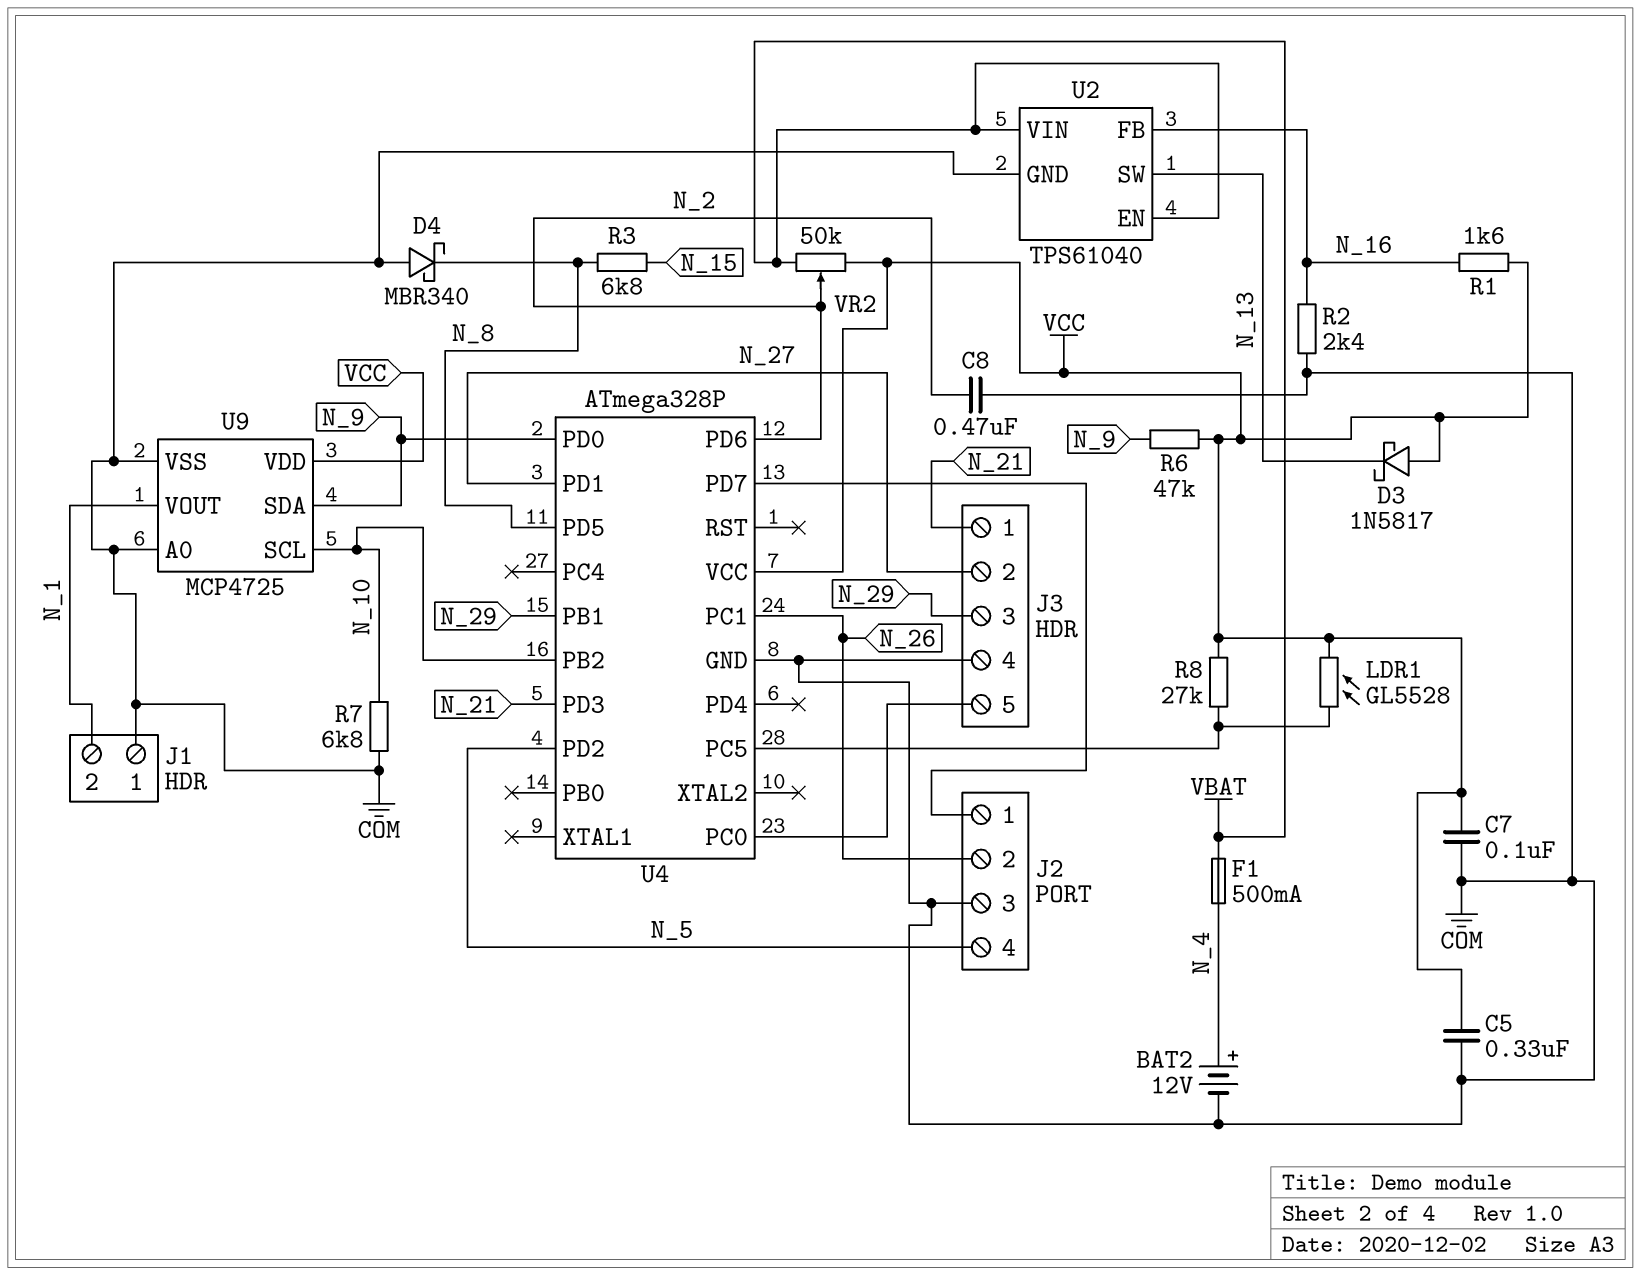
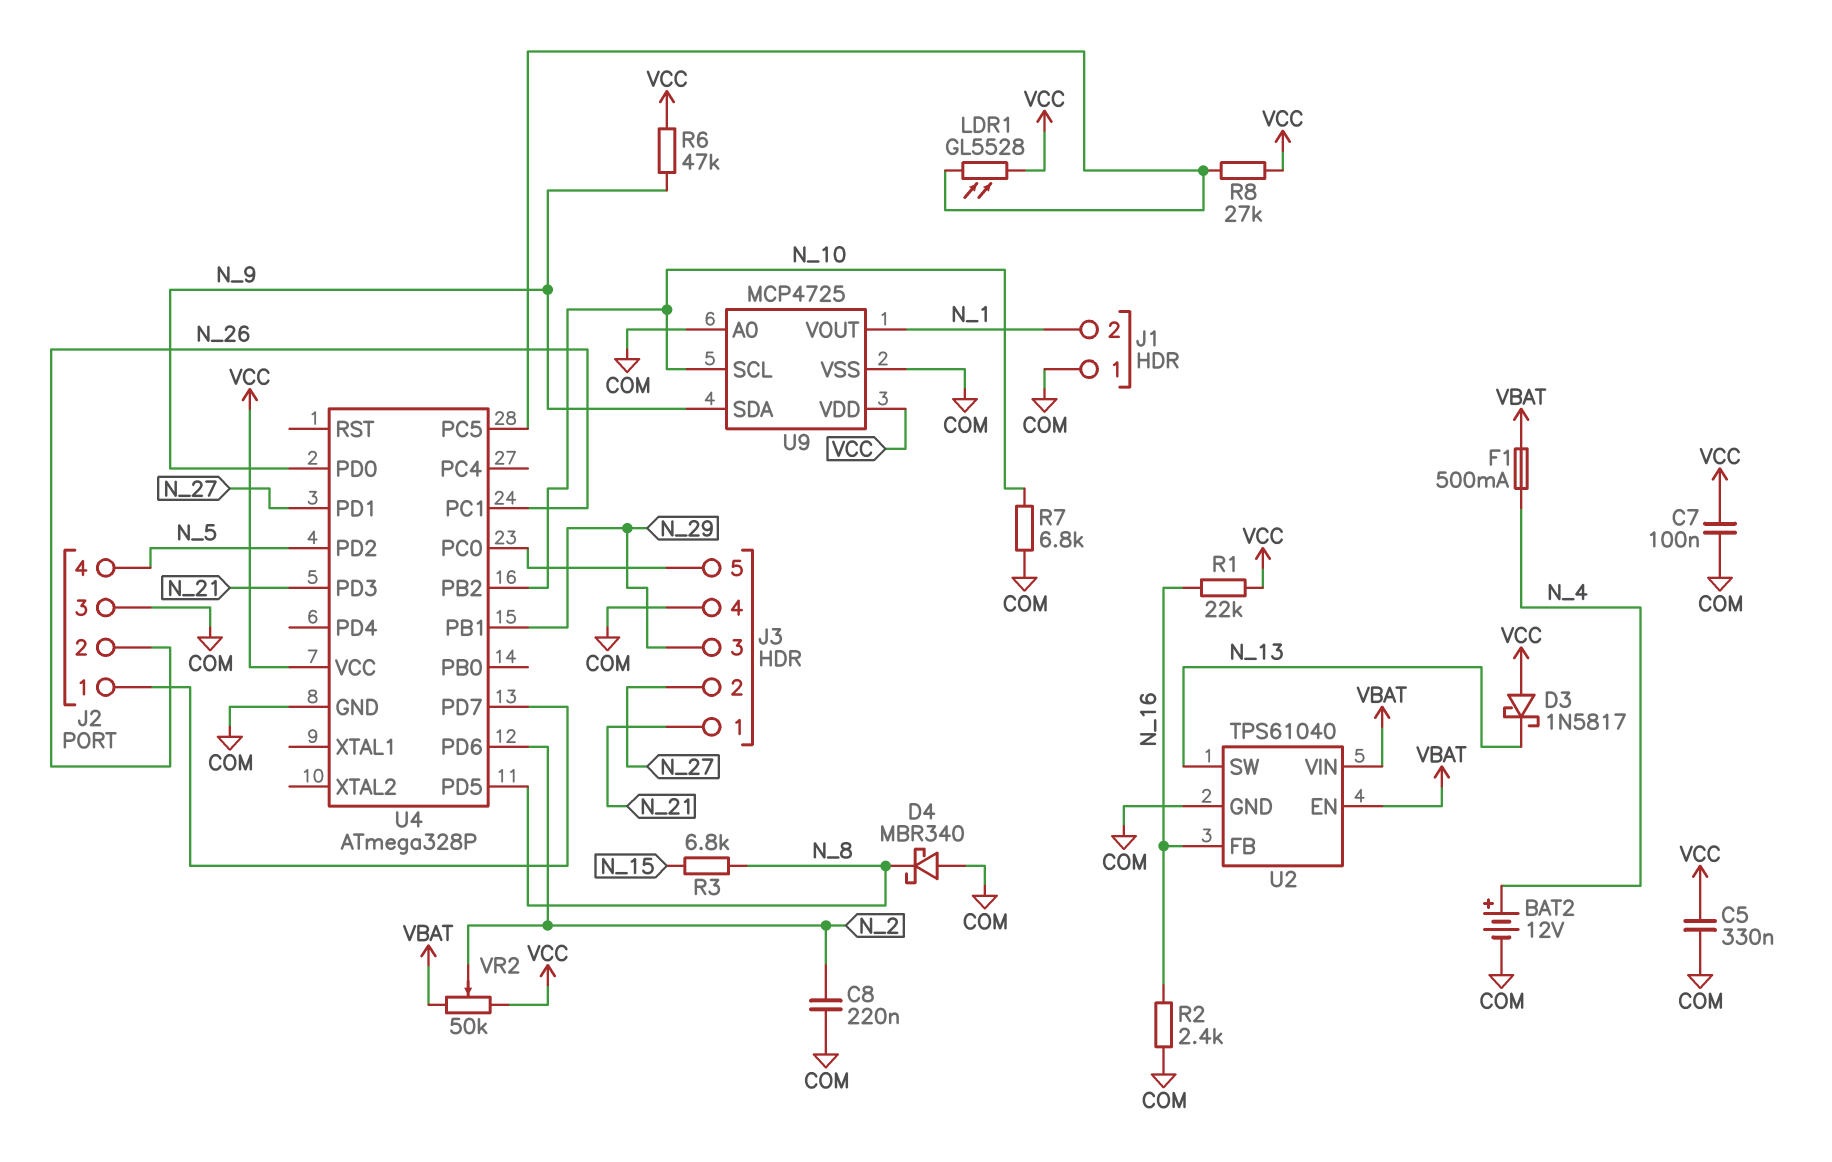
C8: 470nF (COM, N_2) -> 220nF (COM, N_2)
R1: 1.6k (N_16, VCC) -> 22k (N_16, VCC)

